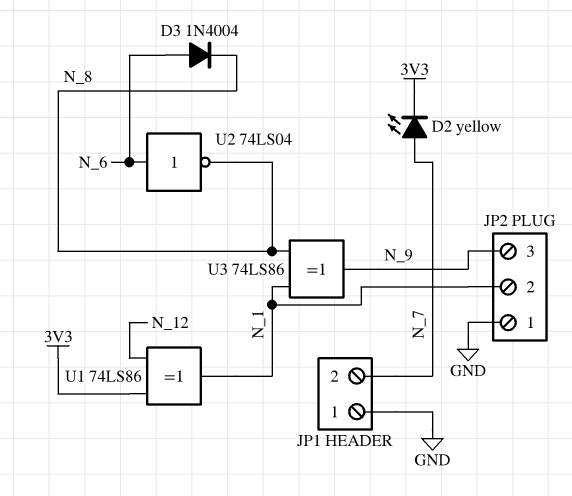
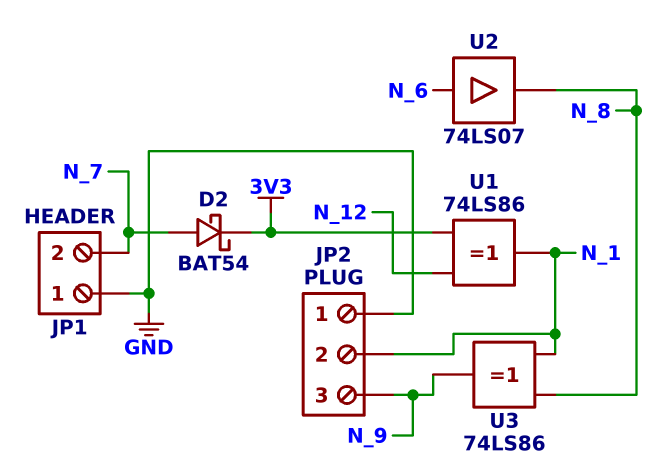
D2: LED yellow (A N_7, K 3V3) -> schottky BAT54 (A N_7, K 3V3)
D3: diode 1N4004 (A N_6, K N_8) -> none
U2: NOT 74LS04 (in N_6, out N_8) -> buffer 74LS07 (in N_6, out N_8)

